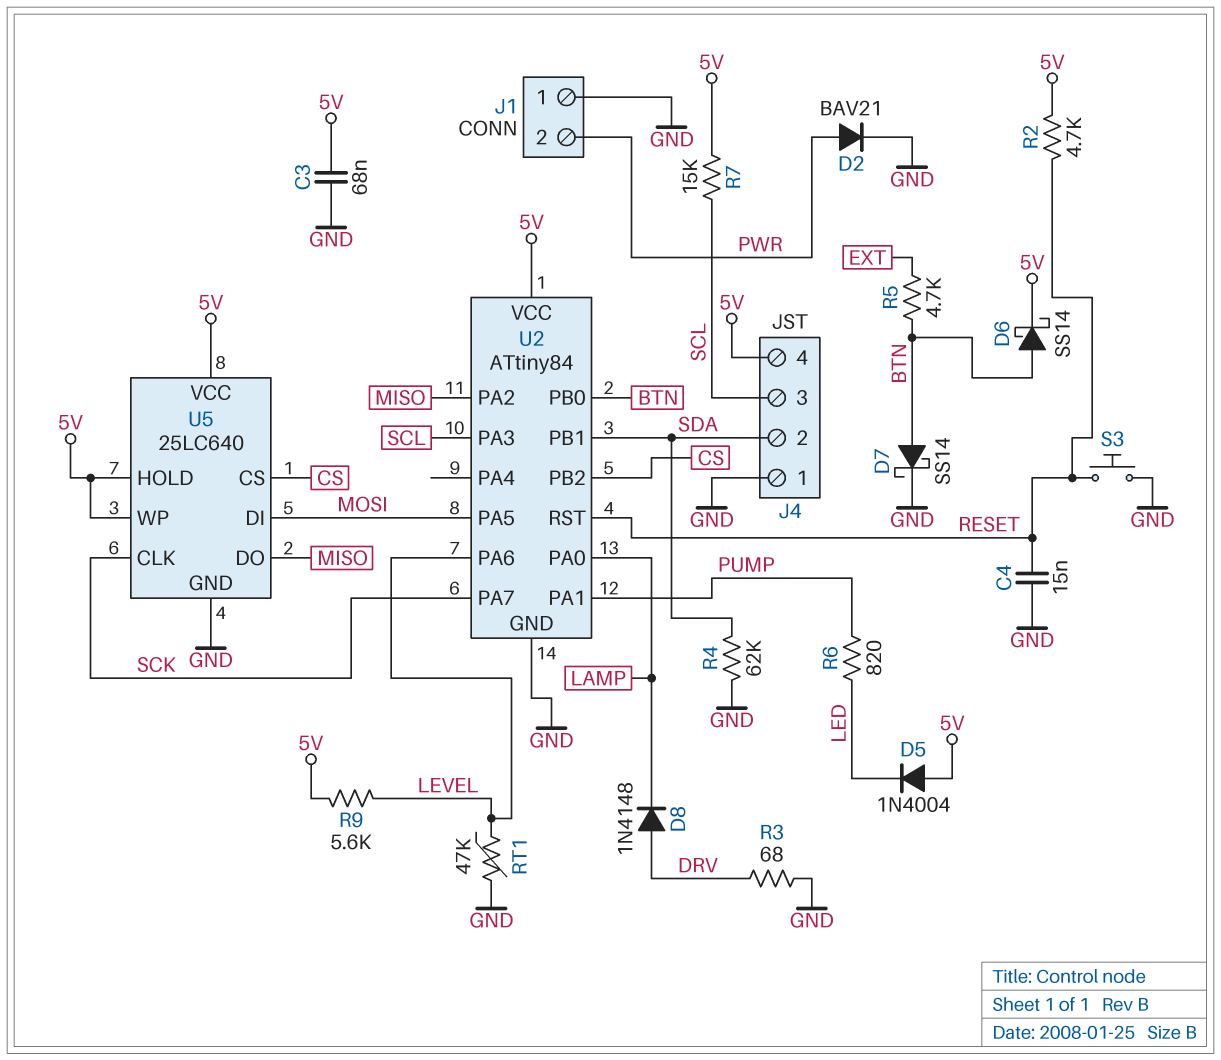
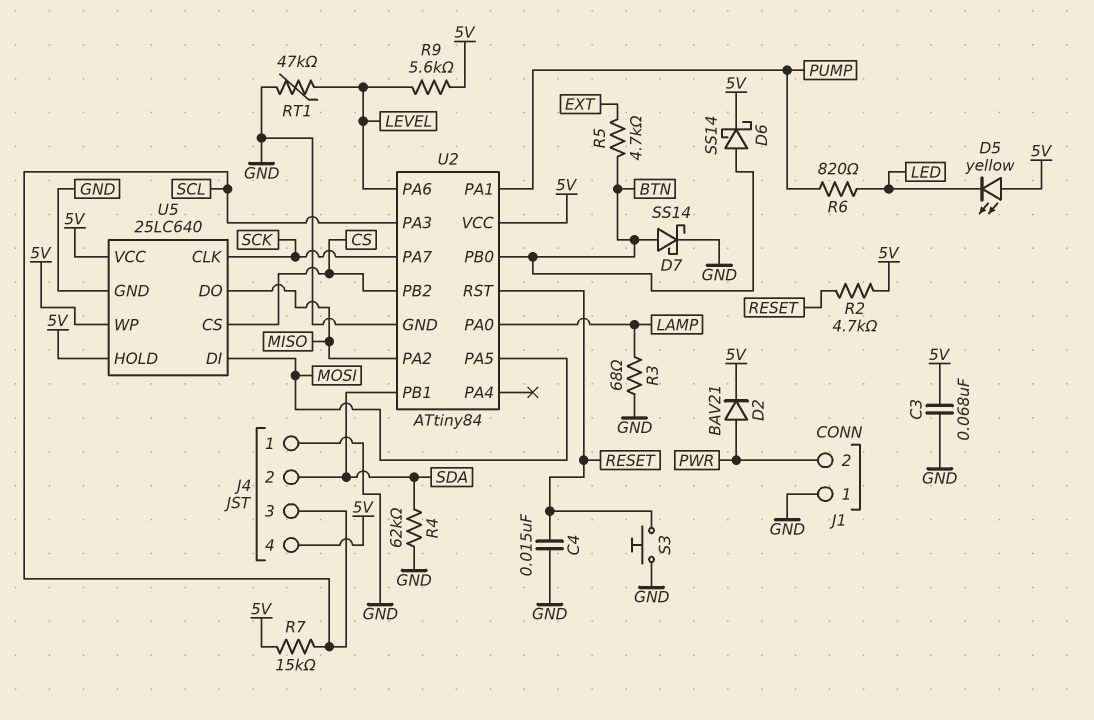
D2: diode BAV21 (A PWR, K GND) -> diode BAV21 (A PWR, K 5V)
D5: diode 1N4004 (A 5V, K LED) -> LED yellow (A 5V, K LED)
D8: diode 1N4148 (A DRV, K LAMP) -> none
R3: 68 (DRV, GND) -> 68 (GND, LAMP)

